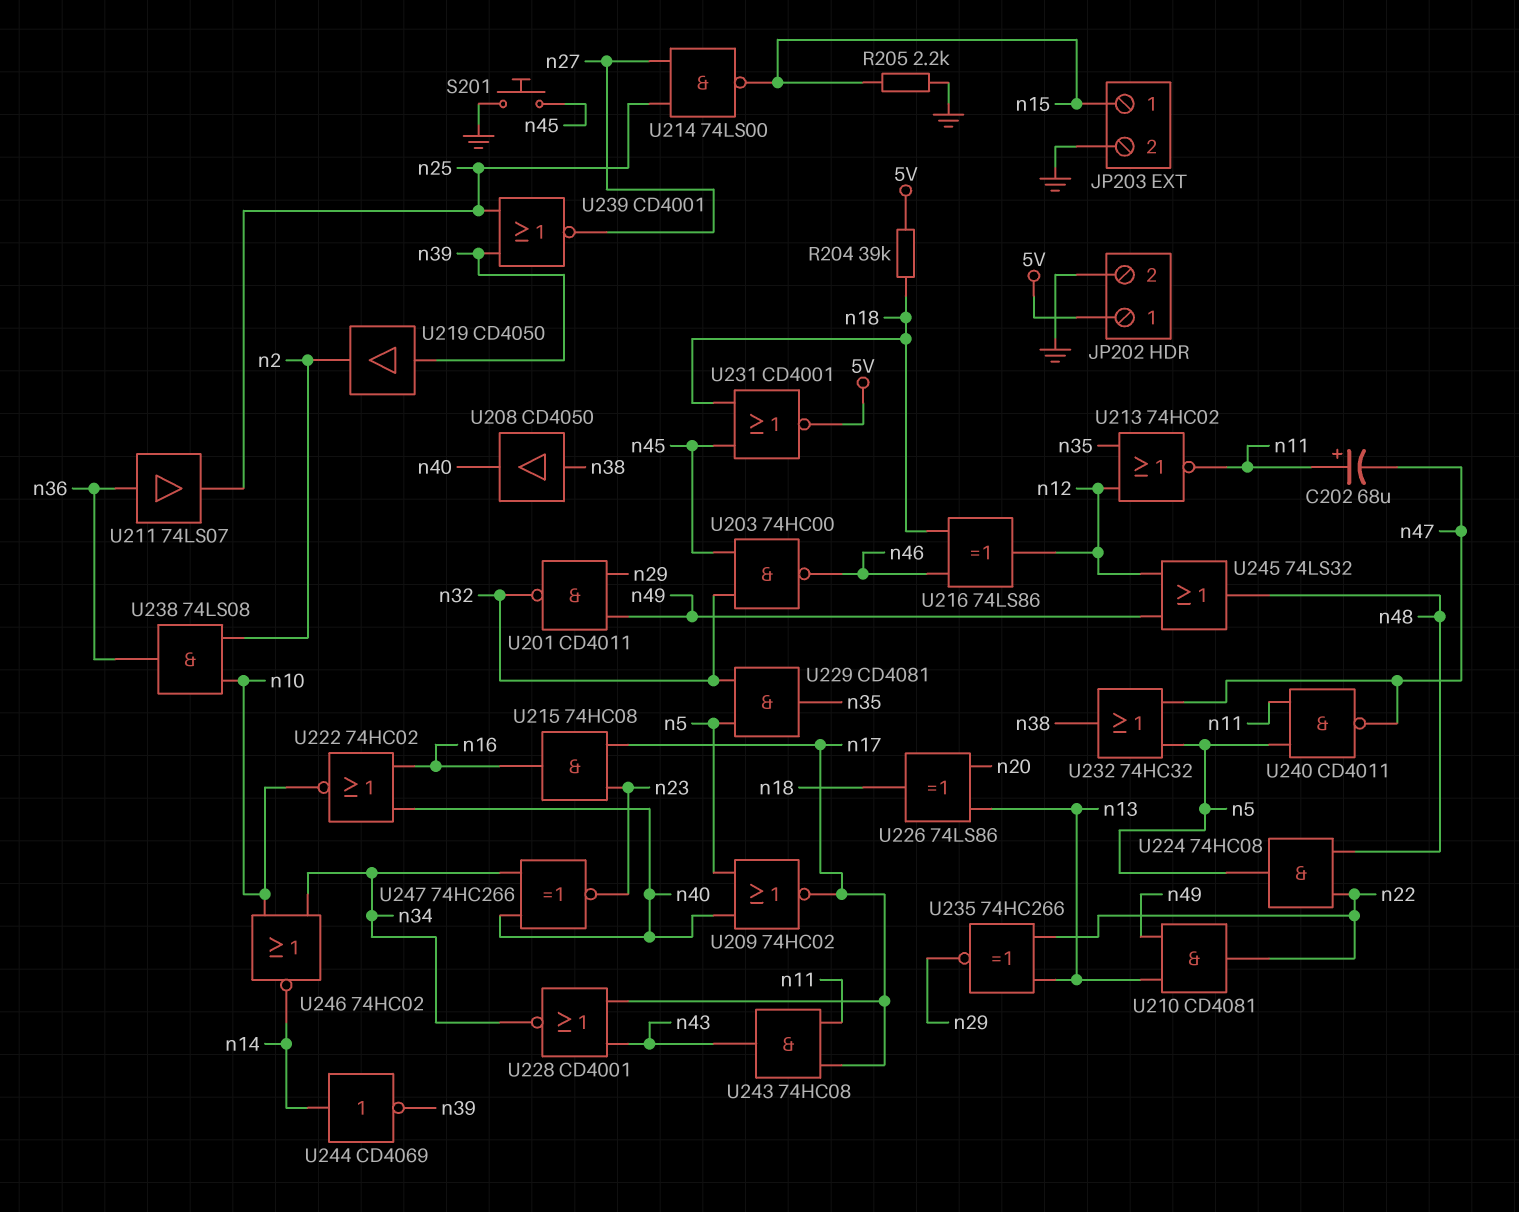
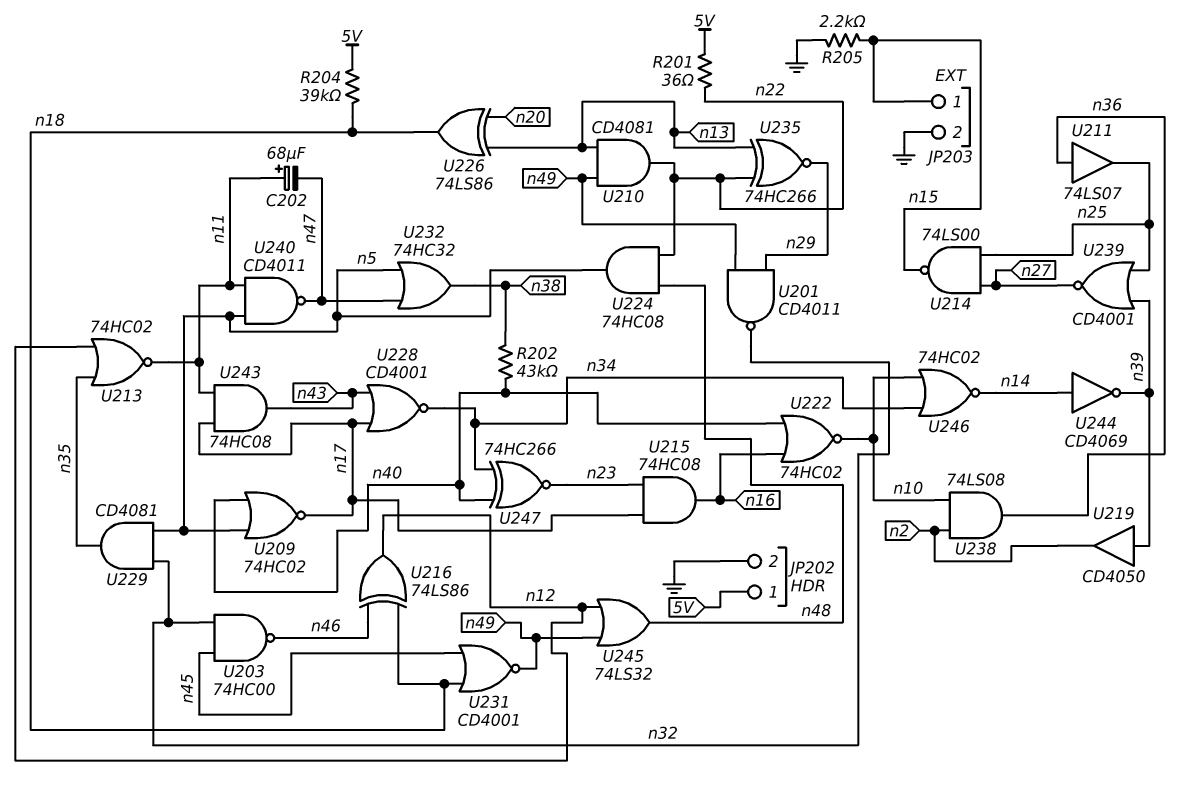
R201: none -> 36 (5V, n22)
R202: none -> 43k (n38, n40)
S201: button (GND, n45) -> none
U208: buffer CD4050 (in n38, out n40) -> none
U231: NOR CD4001 (in n18, in n45, out 5V) -> NOR CD4001 (in n18, in n45, out n49)

